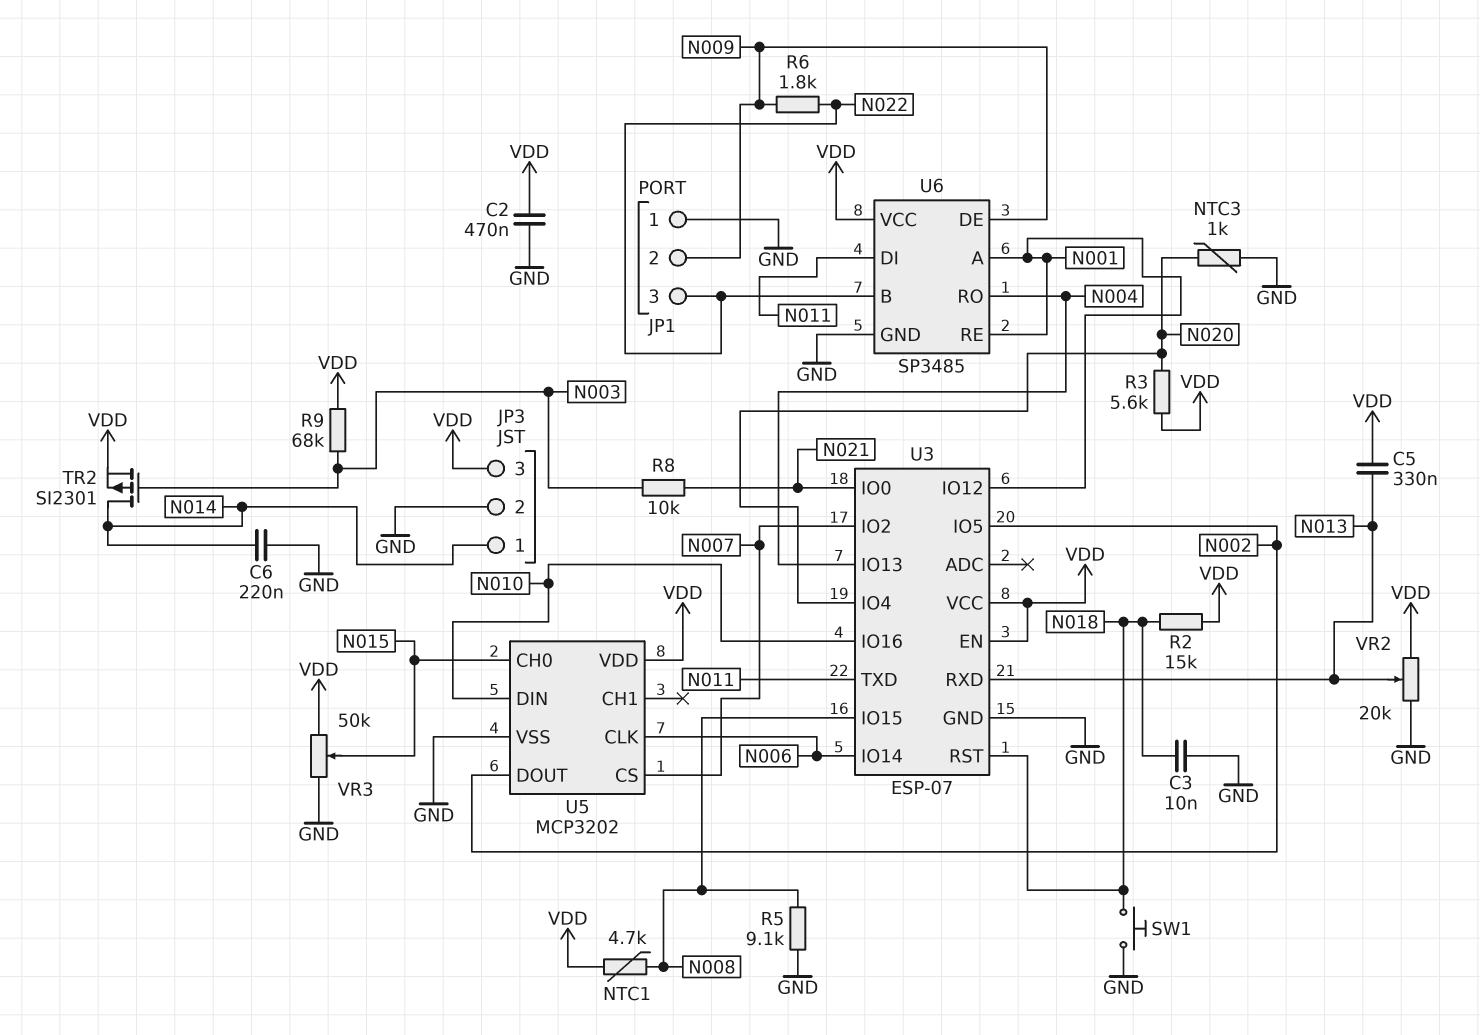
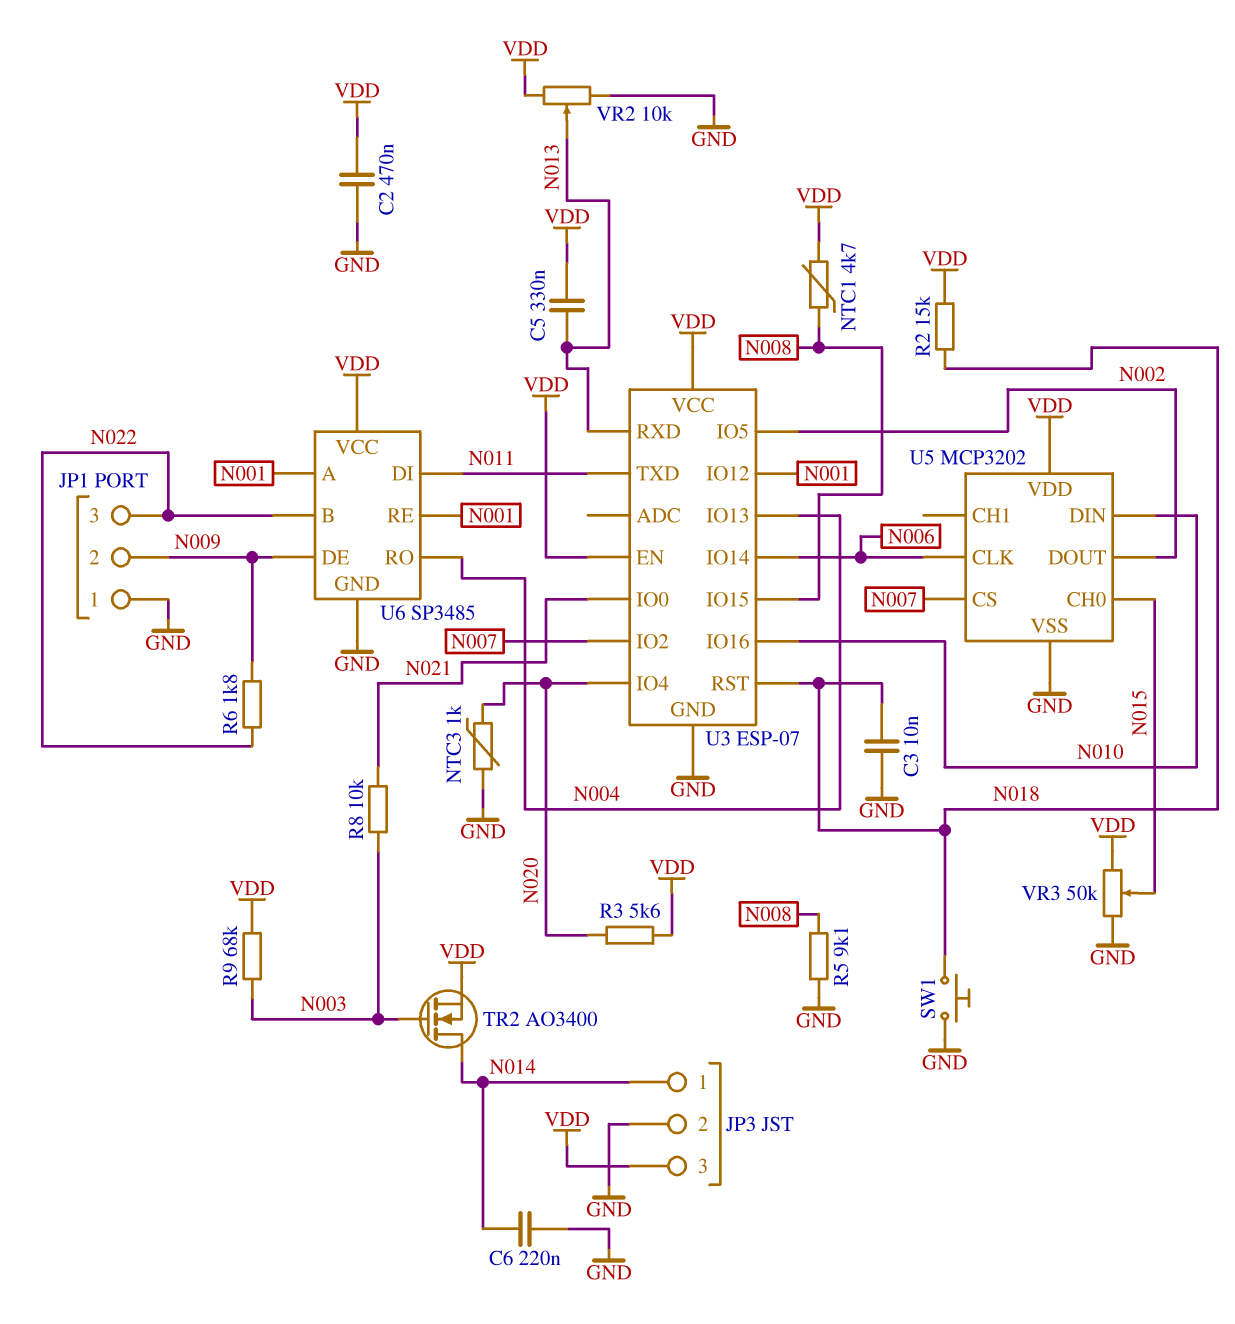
TR2: PMOS SI2301 (G N003, D N014, S VDD) -> NMOS AO3400 (G N003, D N014, S VDD)
VR2: 20k (GND, VDD, wiper N013) -> 10k (GND, VDD, wiper N013)

